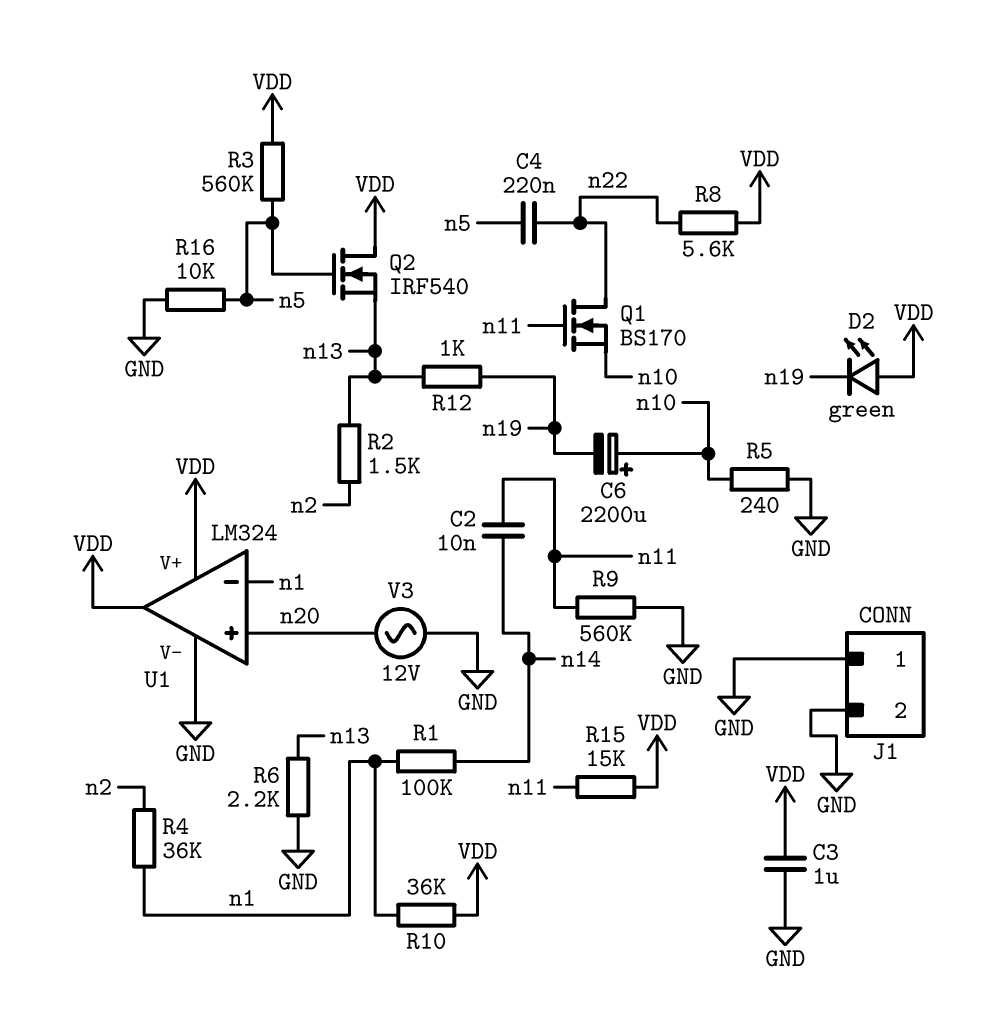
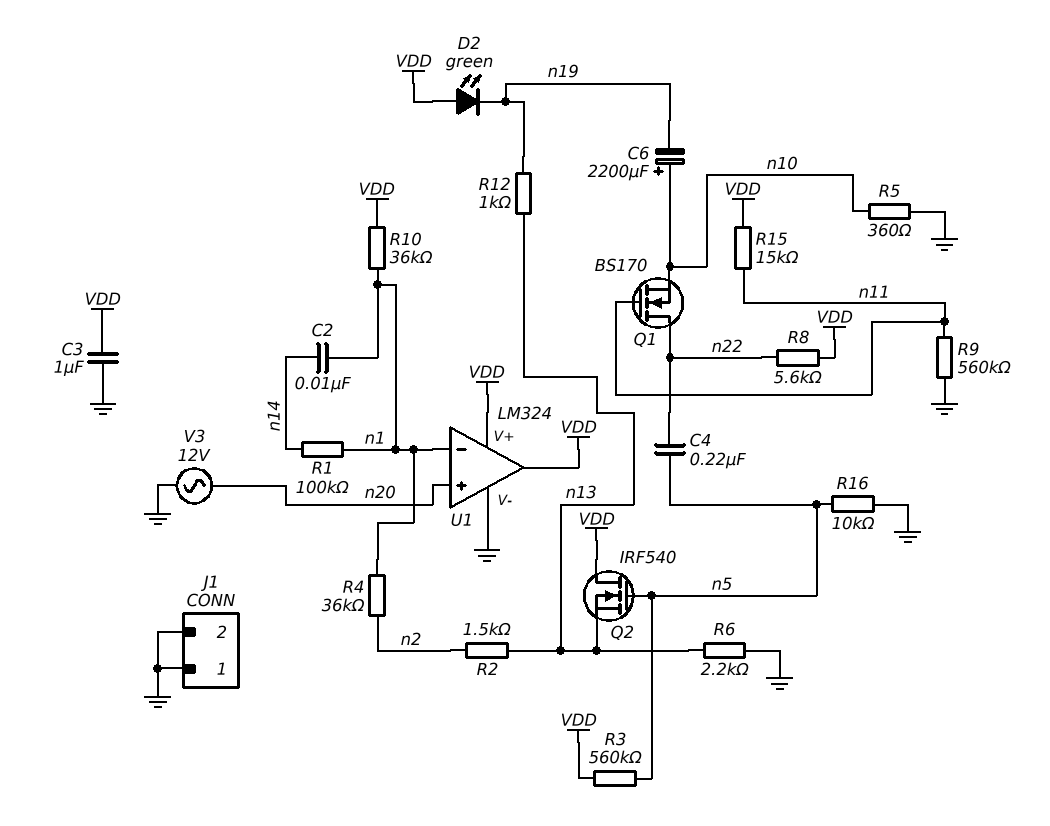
C2: 10nF (n11, n14) -> 10nF (n1, n14)
R5: 240 (GND, n10) -> 360 (GND, n10)

